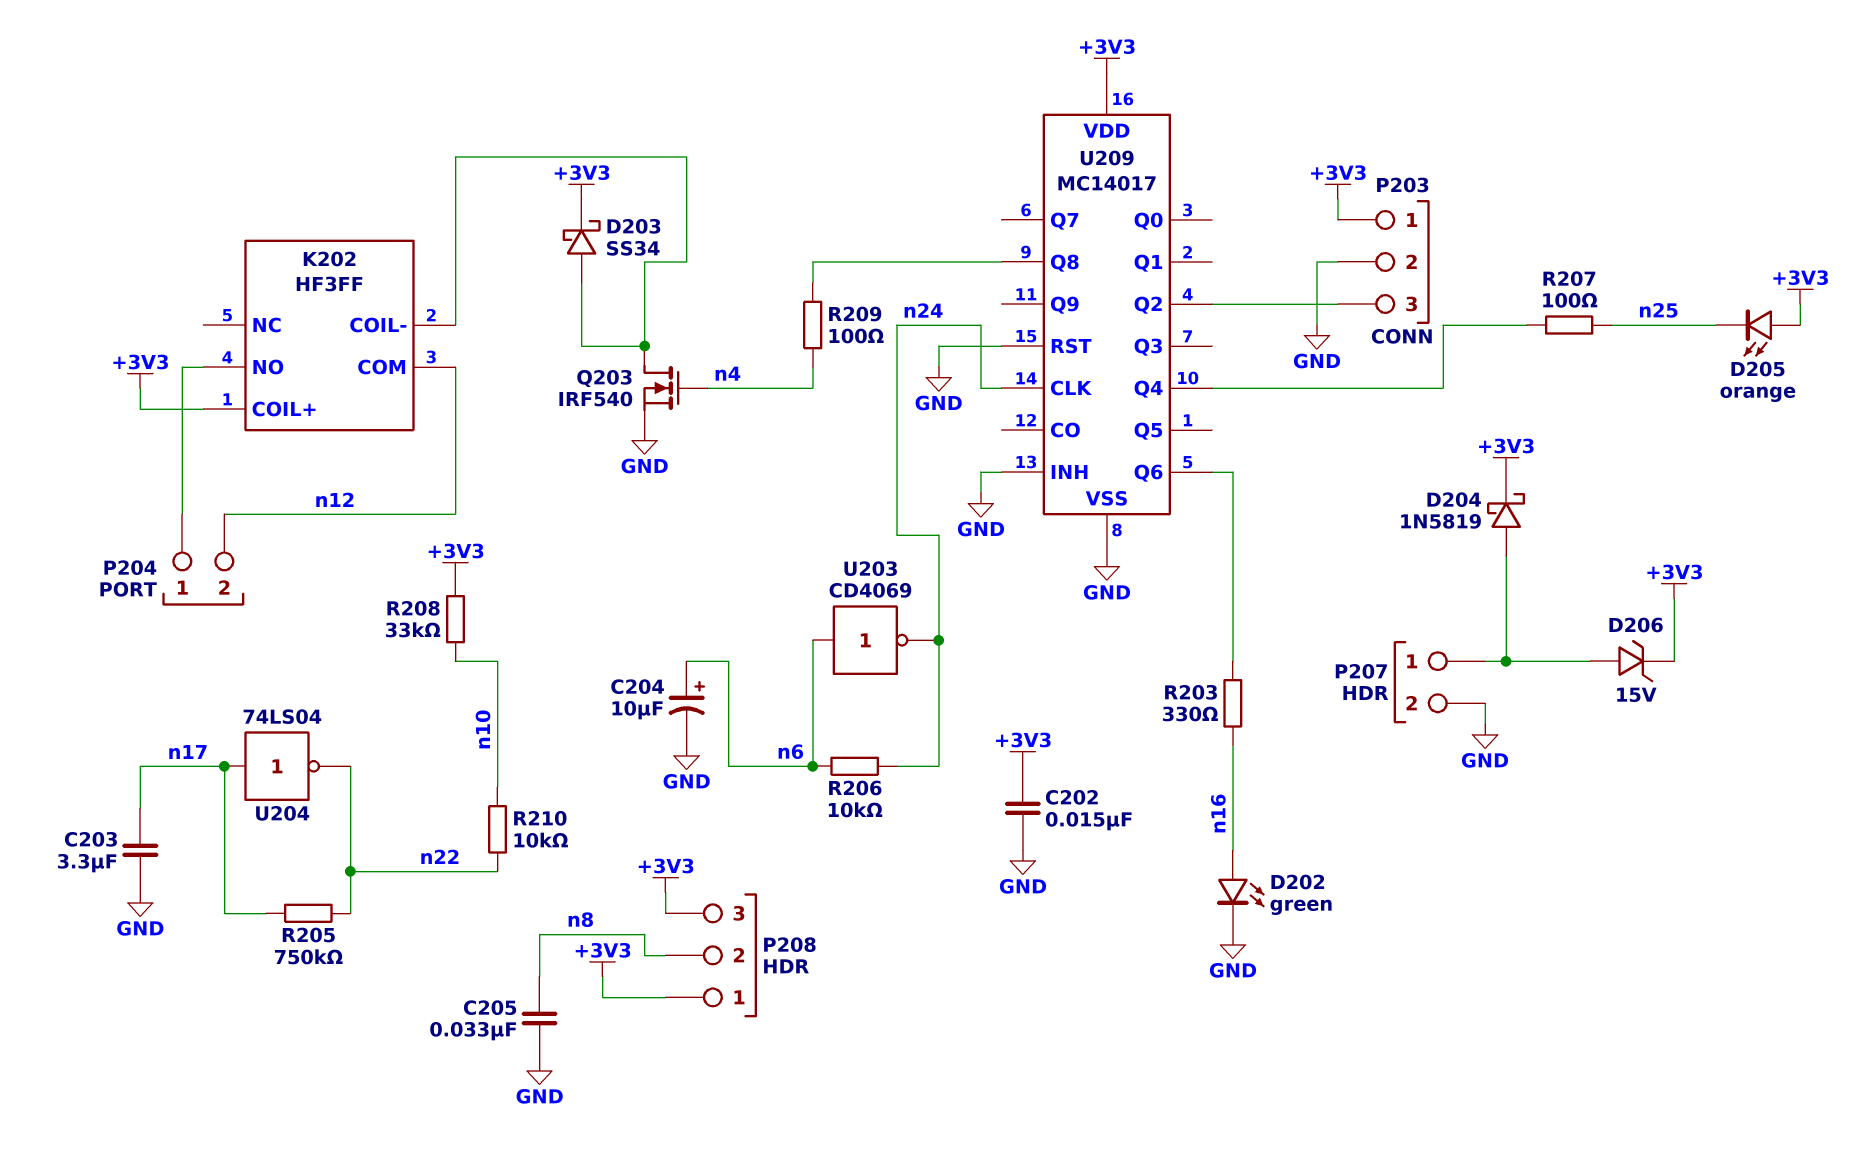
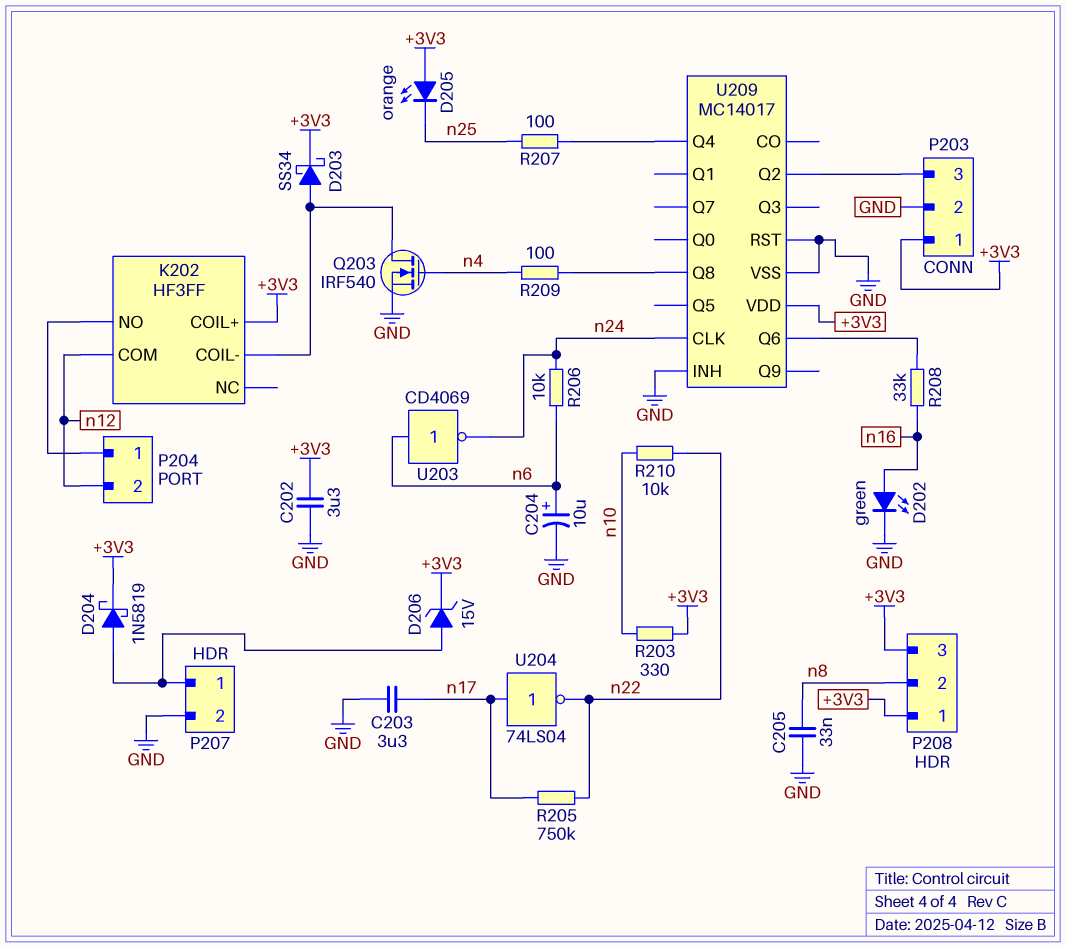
C202: 15nF (+3V3, GND) -> 3.3uF (+3V3, GND)
R203: 330 (U209/Q6, n16) -> 330 (+3V3, n10)
R208: 33k (+3V3, n10) -> 33k (U209/Q6, n16)

